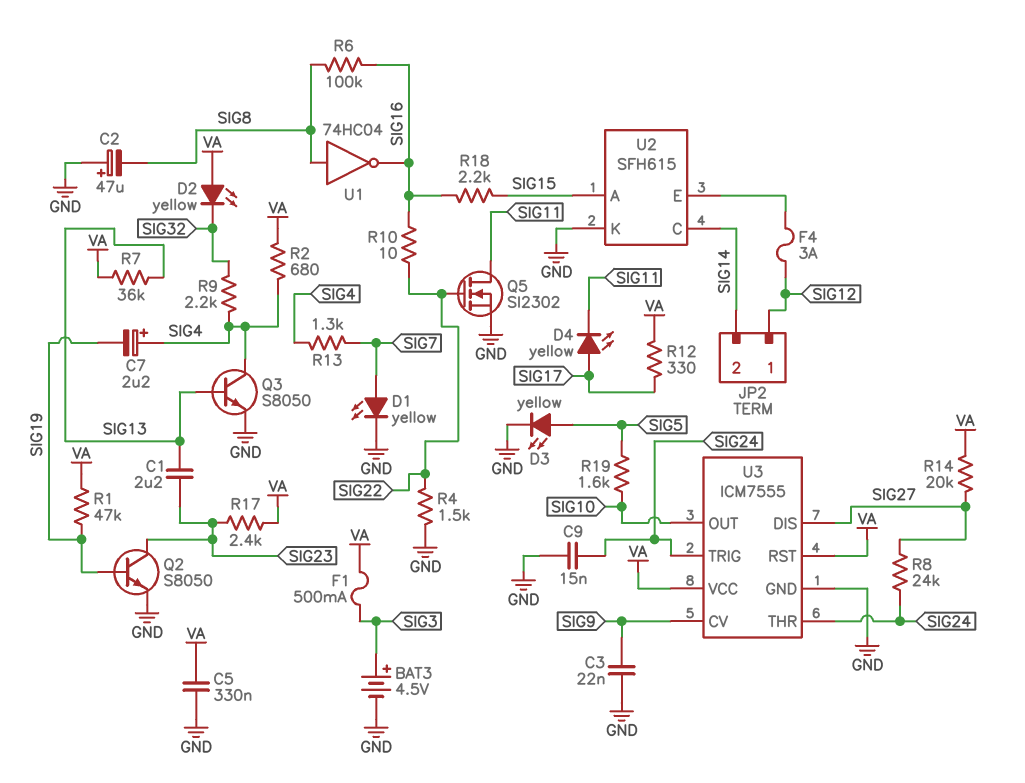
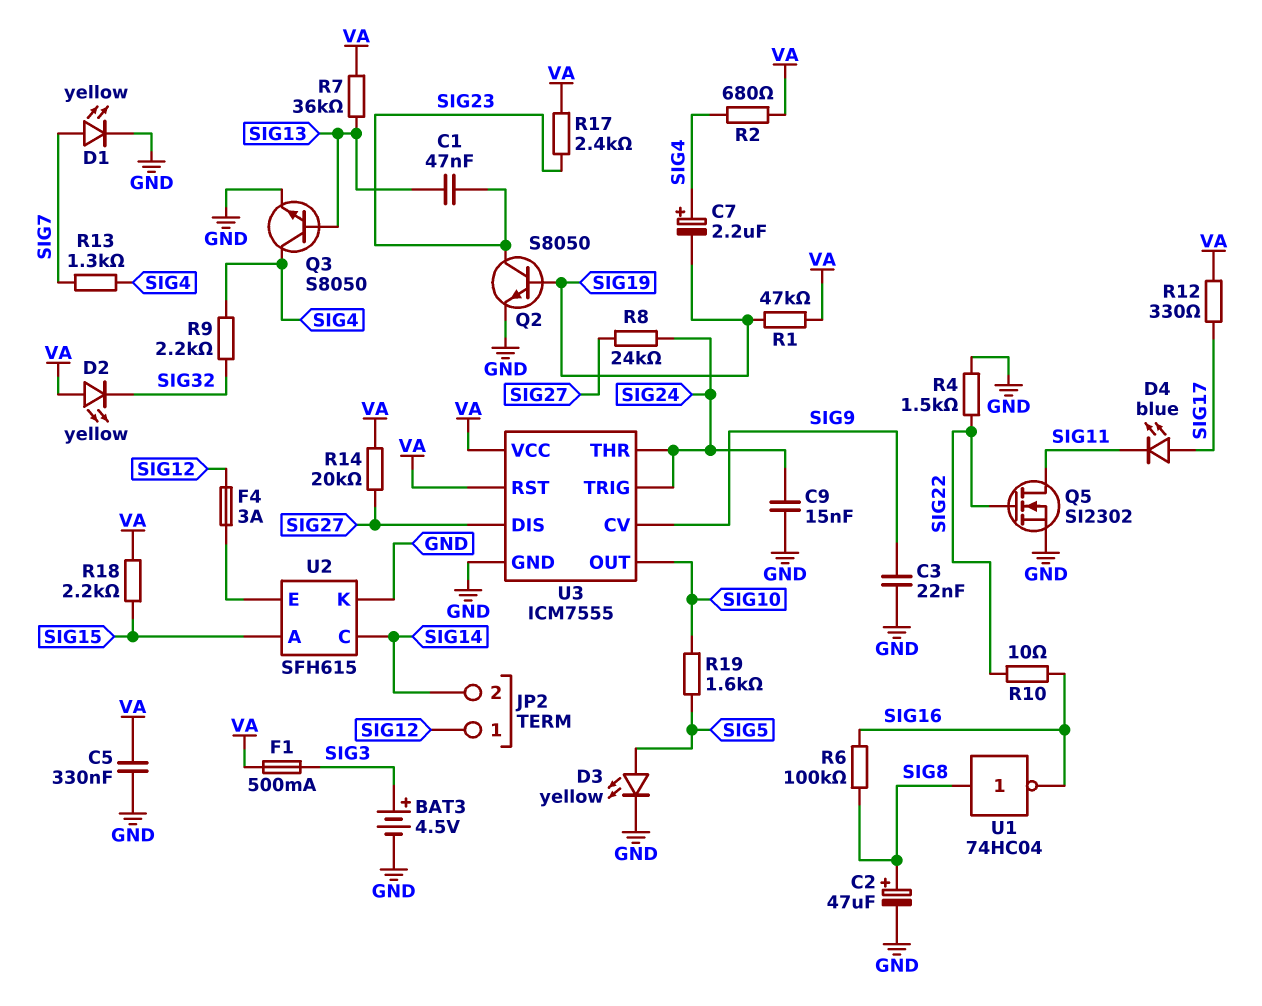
C1: 2.2uF (SIG13, SIG23) -> 47nF (SIG13, SIG23)
C2: 47uF (plus GND, minus SIG8) -> 47uF (plus SIG8, minus GND)
D4: LED yellow (A SIG17, K SIG11) -> LED blue (A SIG17, K SIG11)
R18: 2.2k (SIG15, SIG16) -> 2.2k (SIG15, VA)

